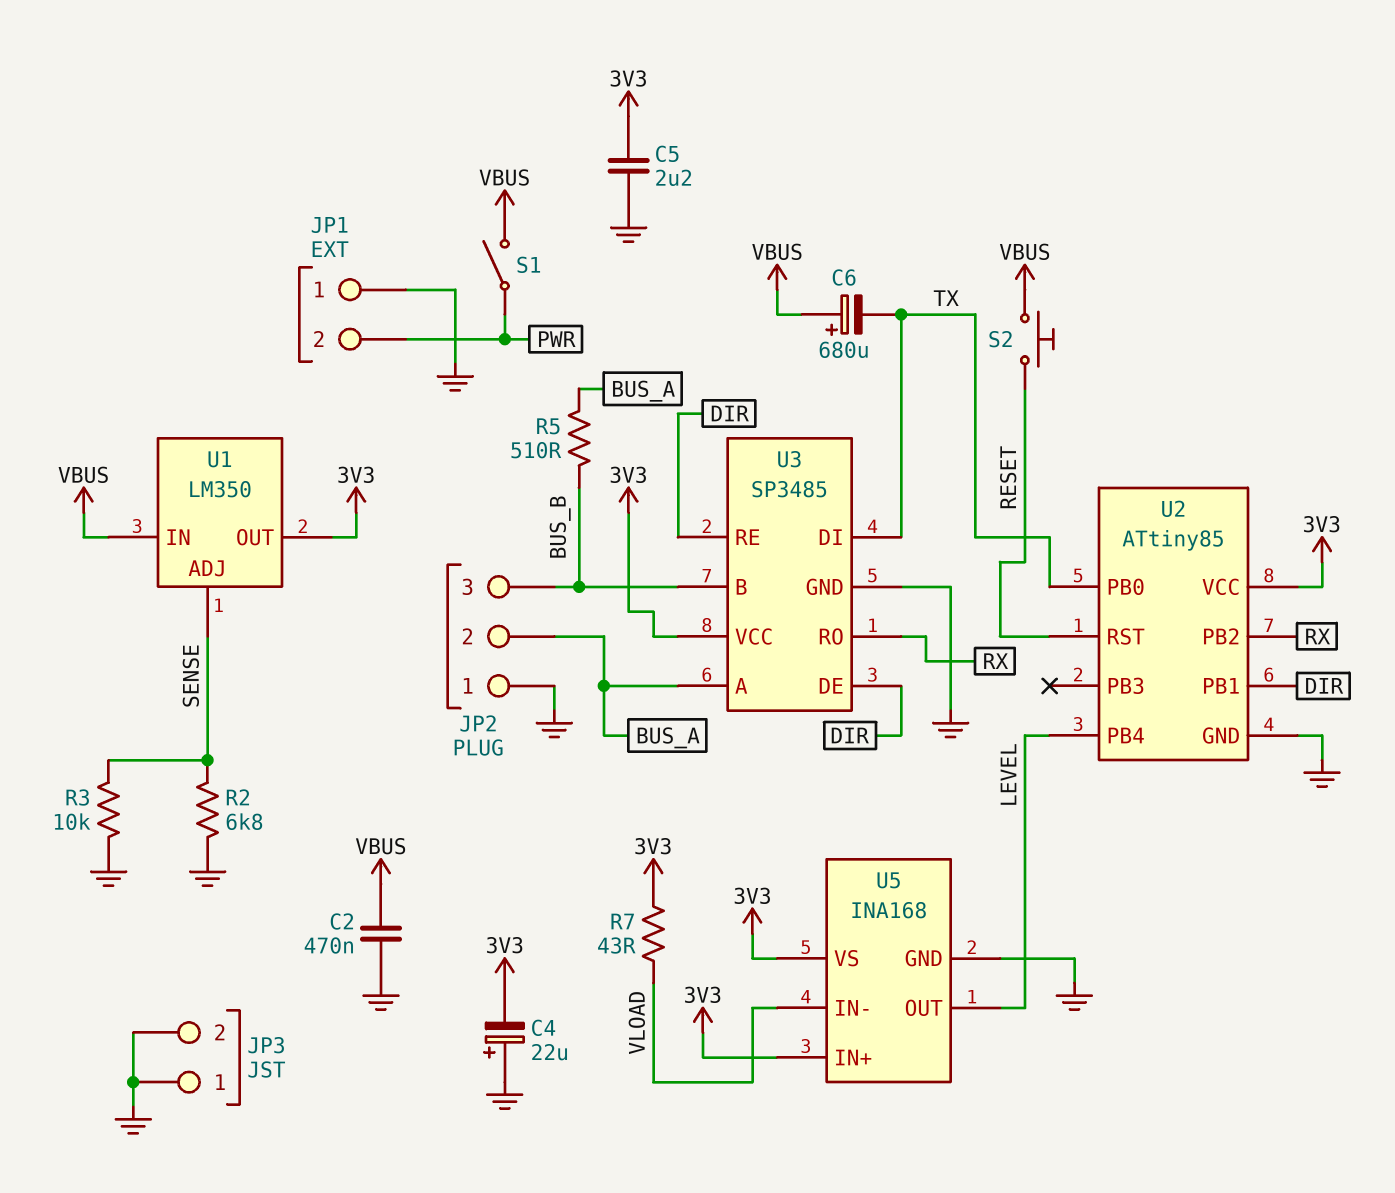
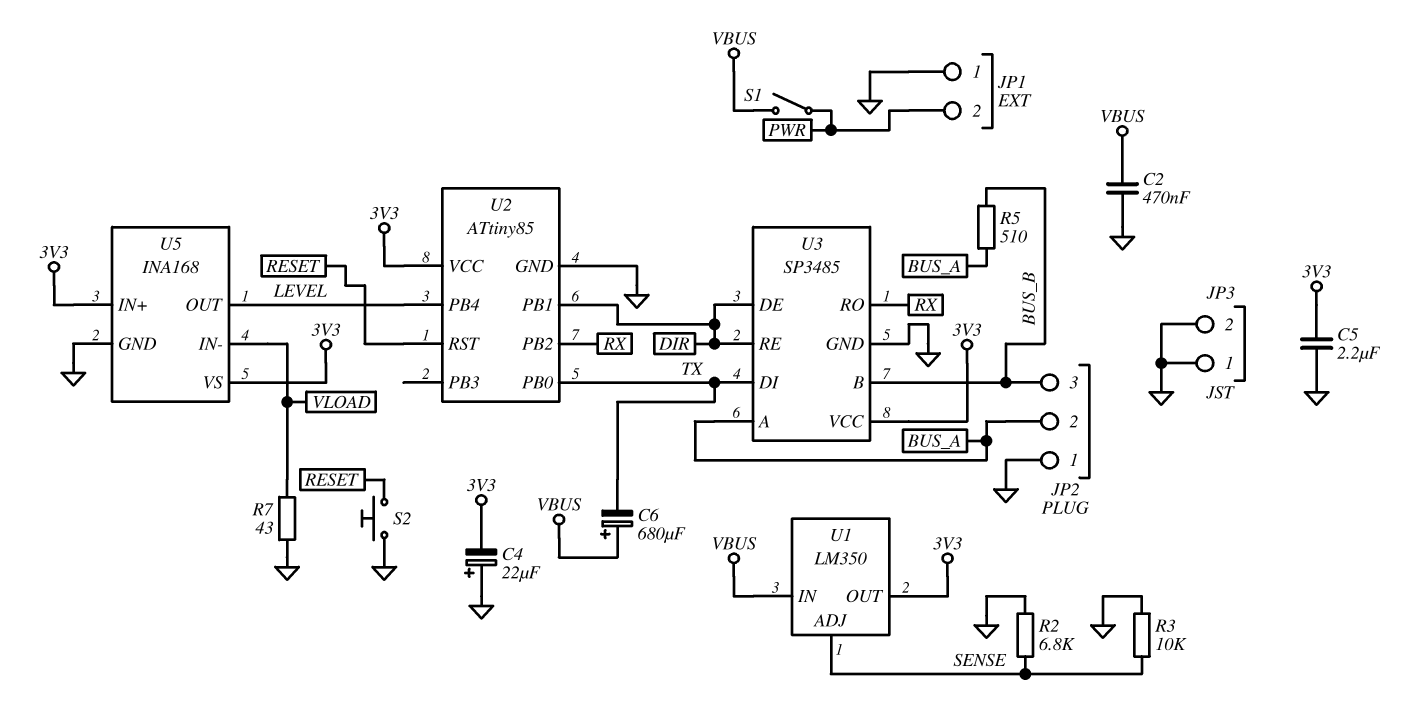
R7: 43 (3V3, VLOAD) -> 43 (GND, VLOAD)
S2: button (RESET, VBUS) -> button (GND, RESET)

